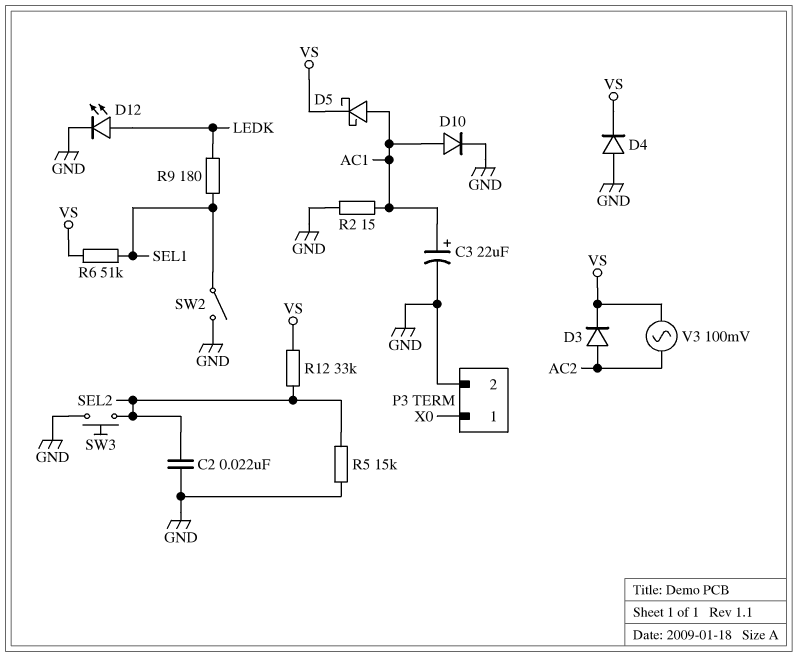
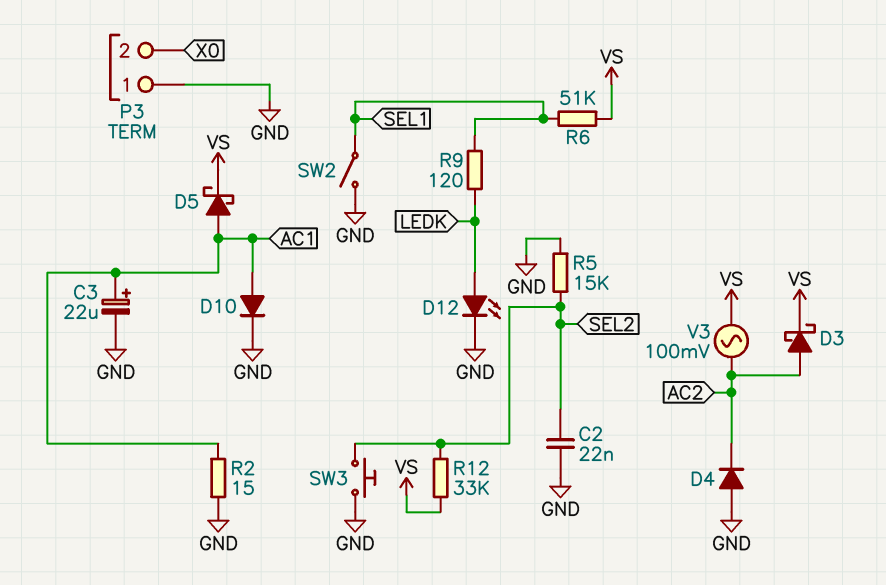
D3: diode (A AC2, K VS) -> schottky (A AC2, K VS)
D4: diode (A GND, K VS) -> diode (A GND, K AC2)
P3 pin 1: X0 -> GND
P3 pin 2: GND -> X0
R9: 180 (LEDK, SEL1) -> 120 (LEDK, SEL1)

